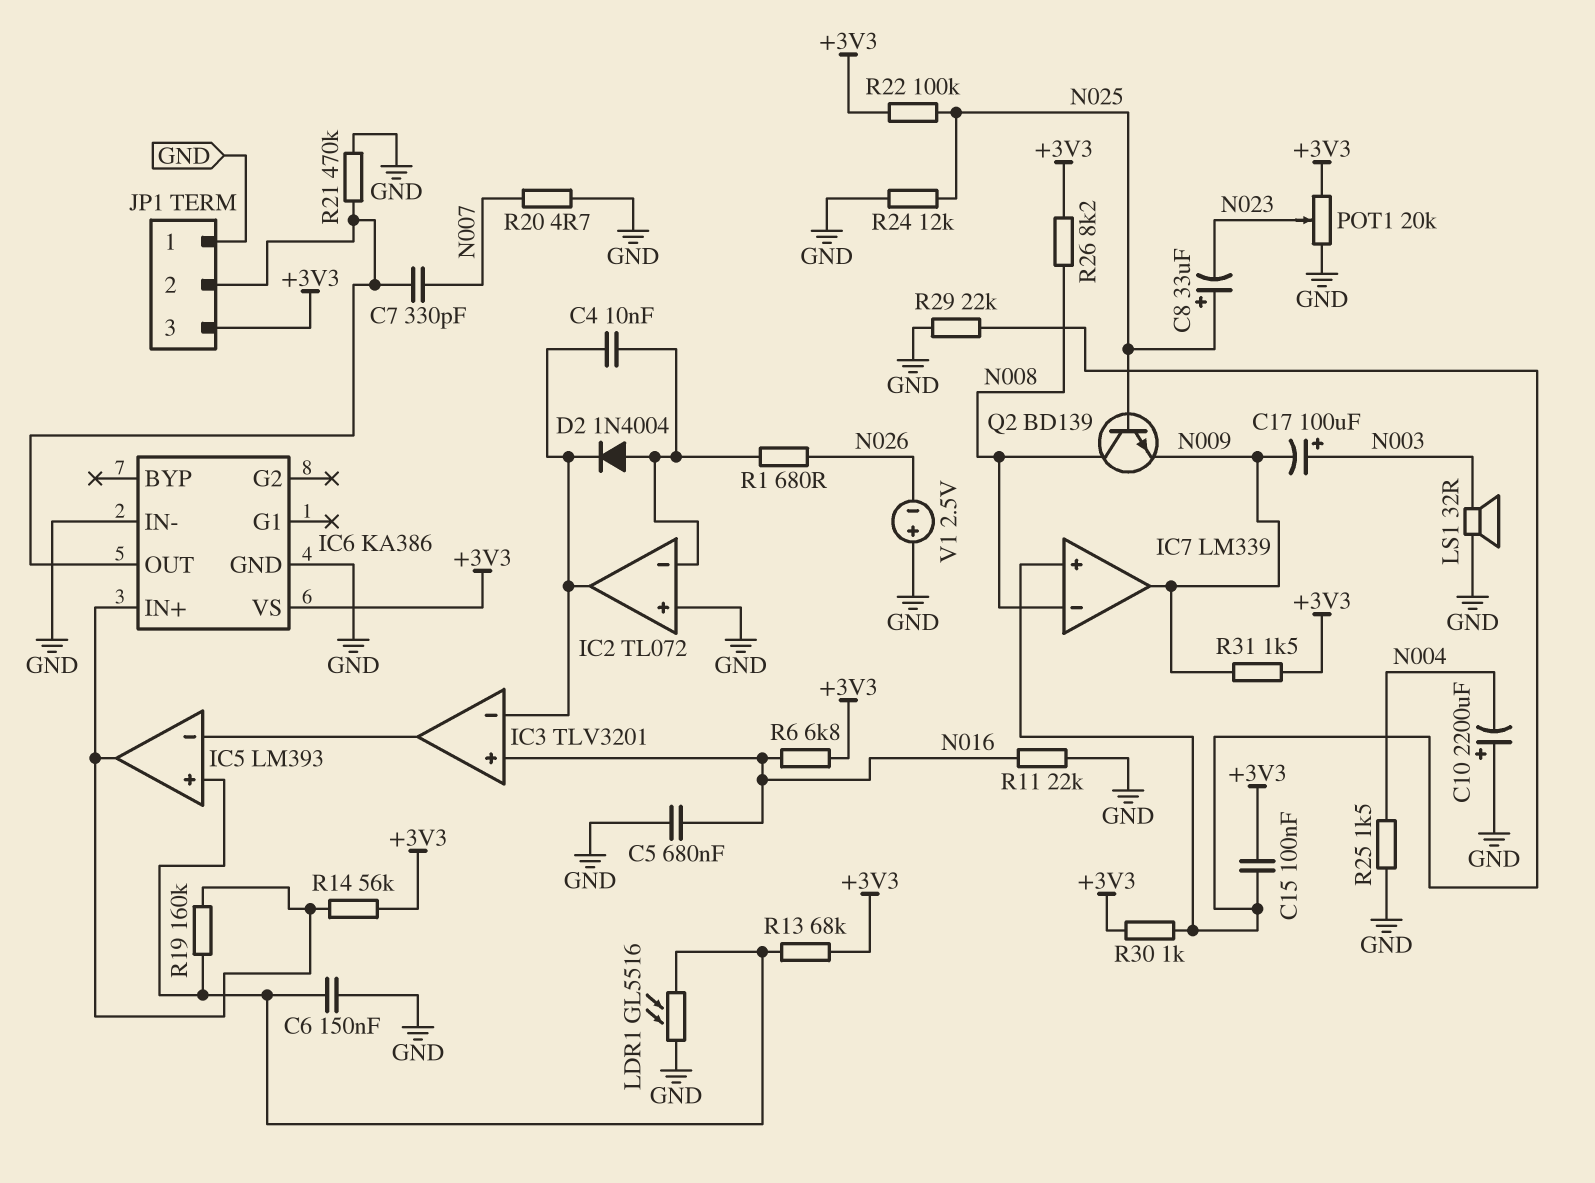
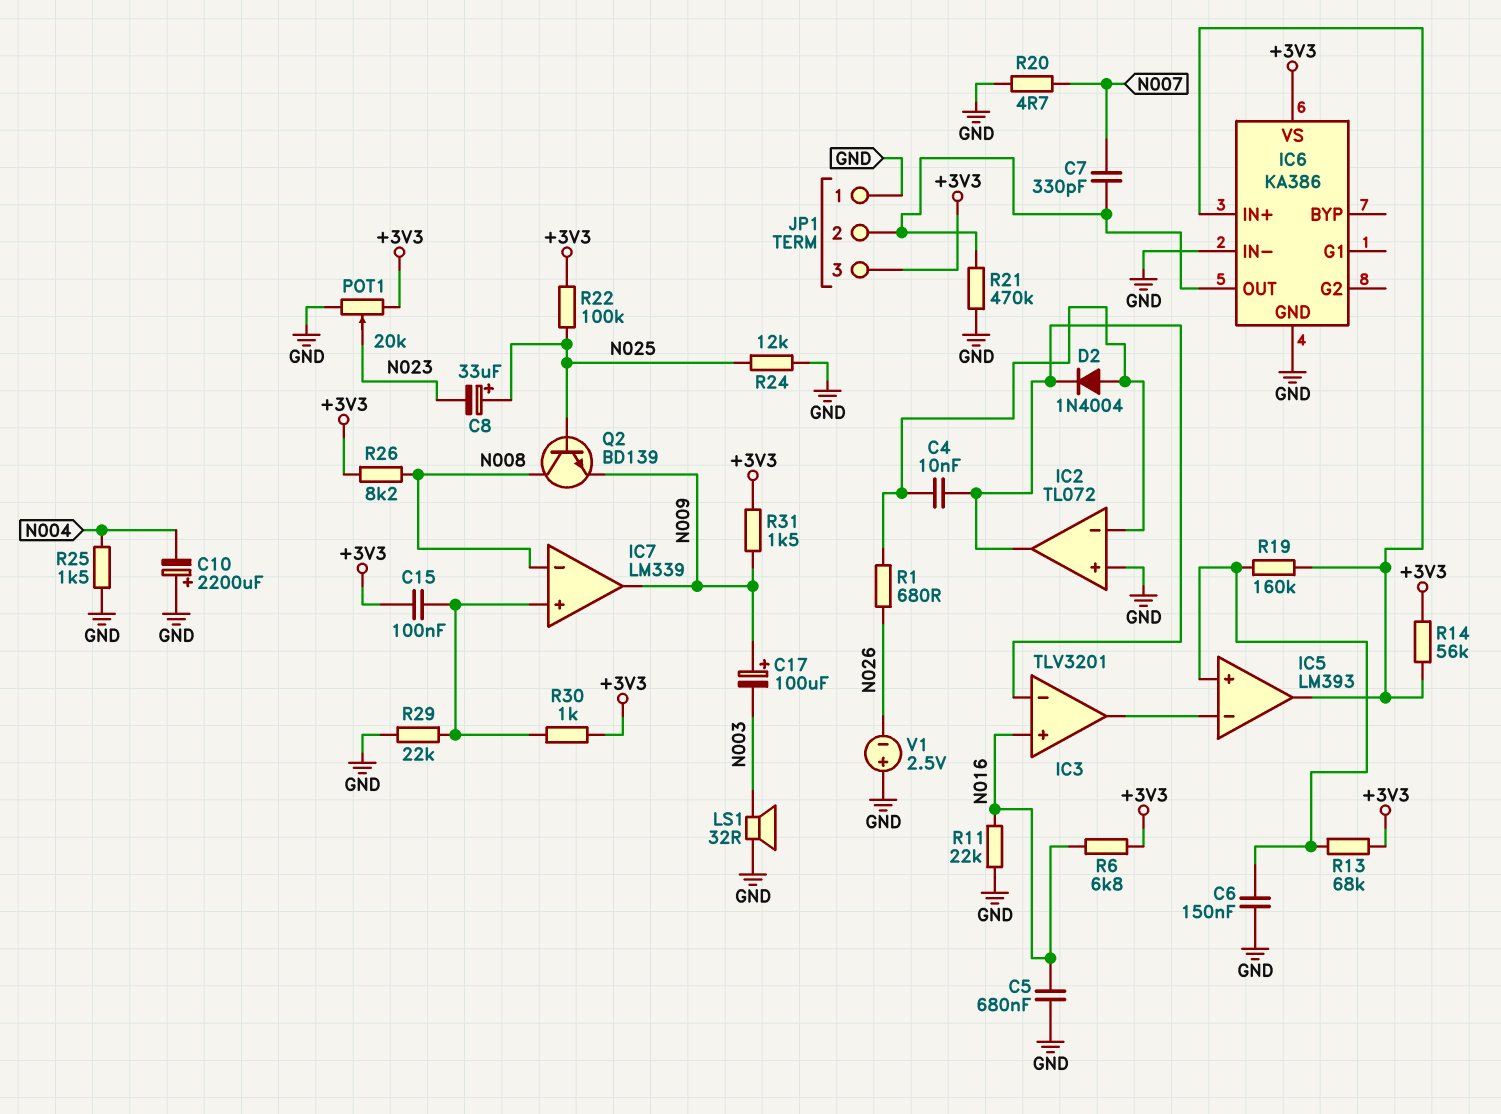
C17: 100uF (plus N003, minus N009) -> 100uF (plus N009, minus N003)
LDR1: GL5516 (GND, IC5/in+) -> none

